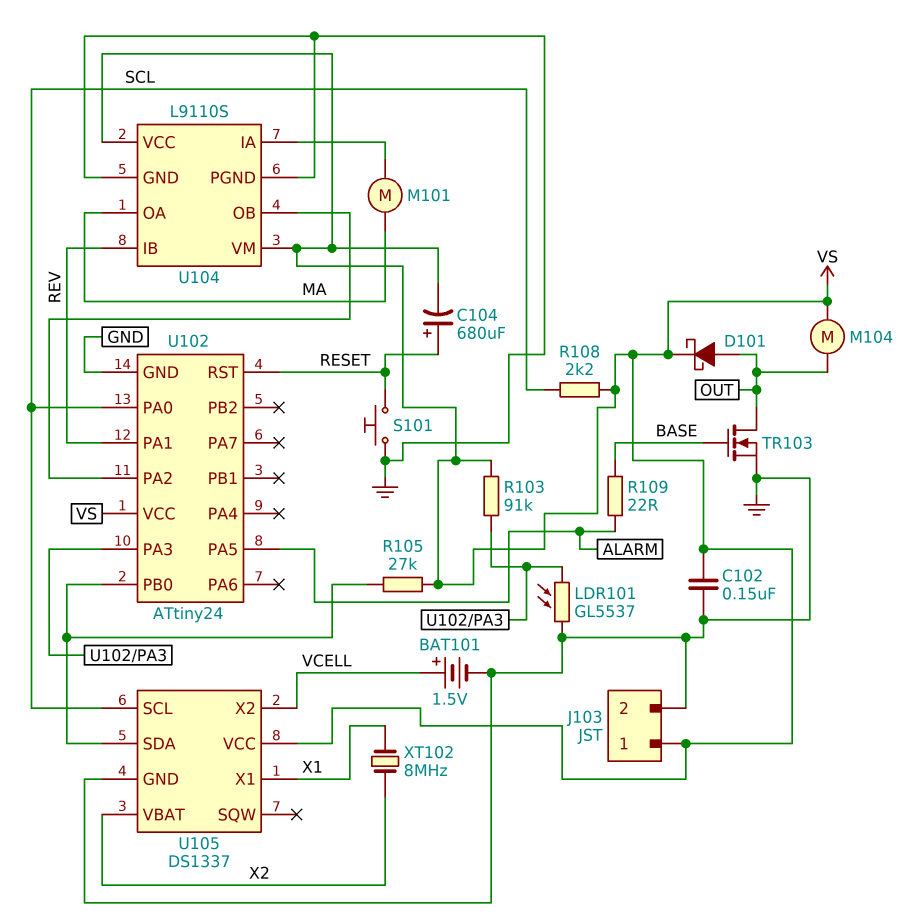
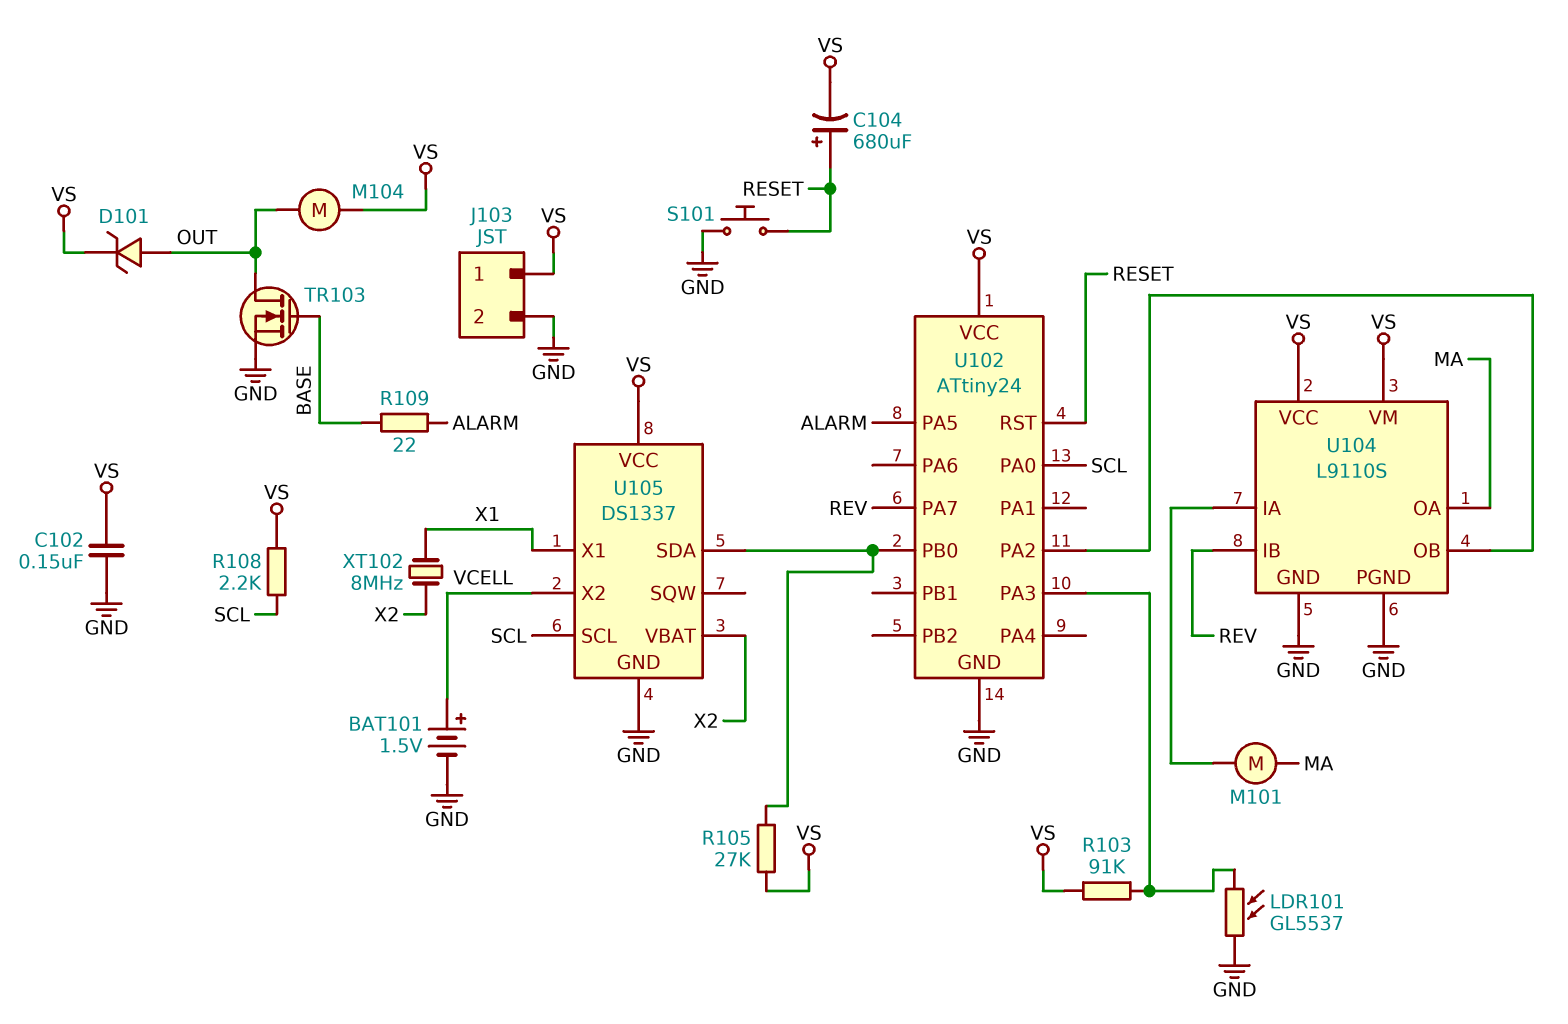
D101: schottky (A OUT, K VS) -> zener (A OUT, K VS)
U102 pin PA1: REV -> none
U102 pin PA7: none -> REV

